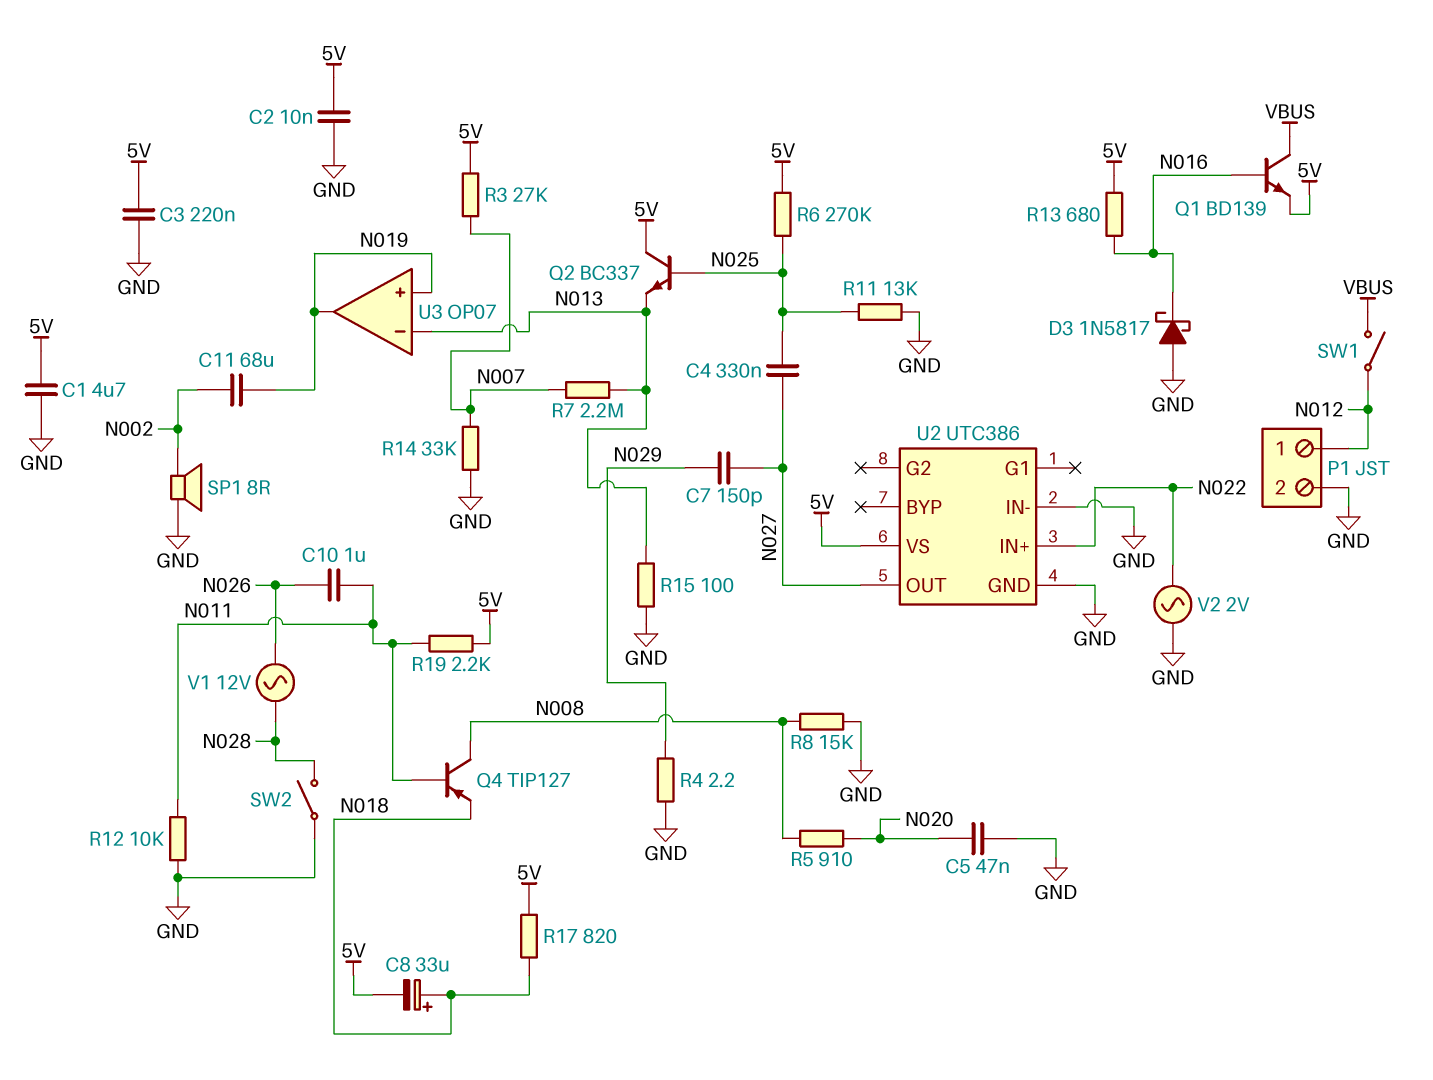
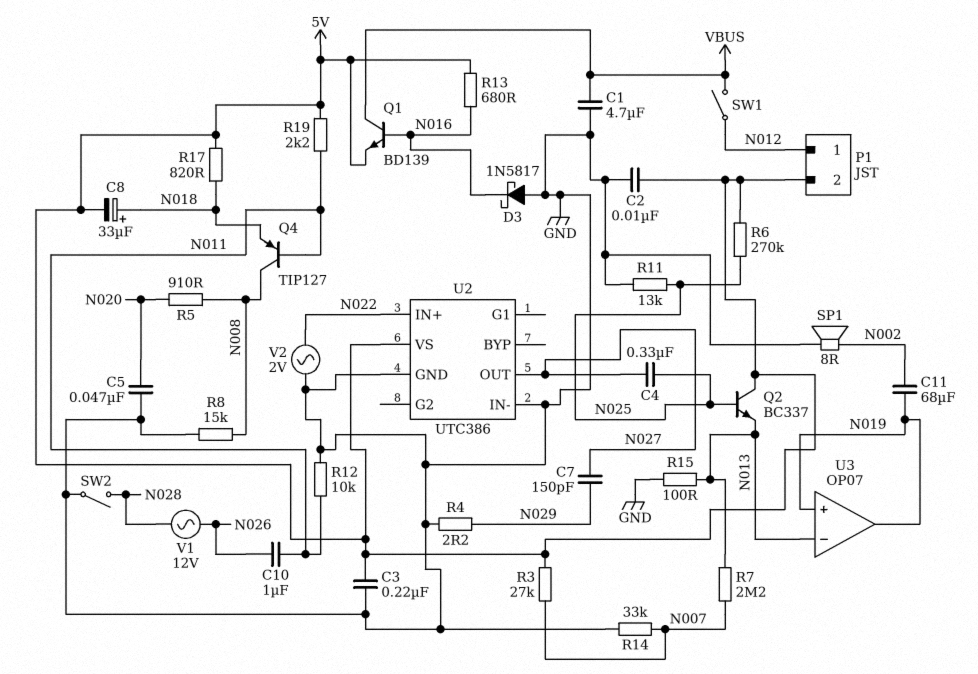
C1: 4.7uF (5V, GND) -> 4.7uF (GND, VBUS)
P1 pin 2: GND -> 5V

